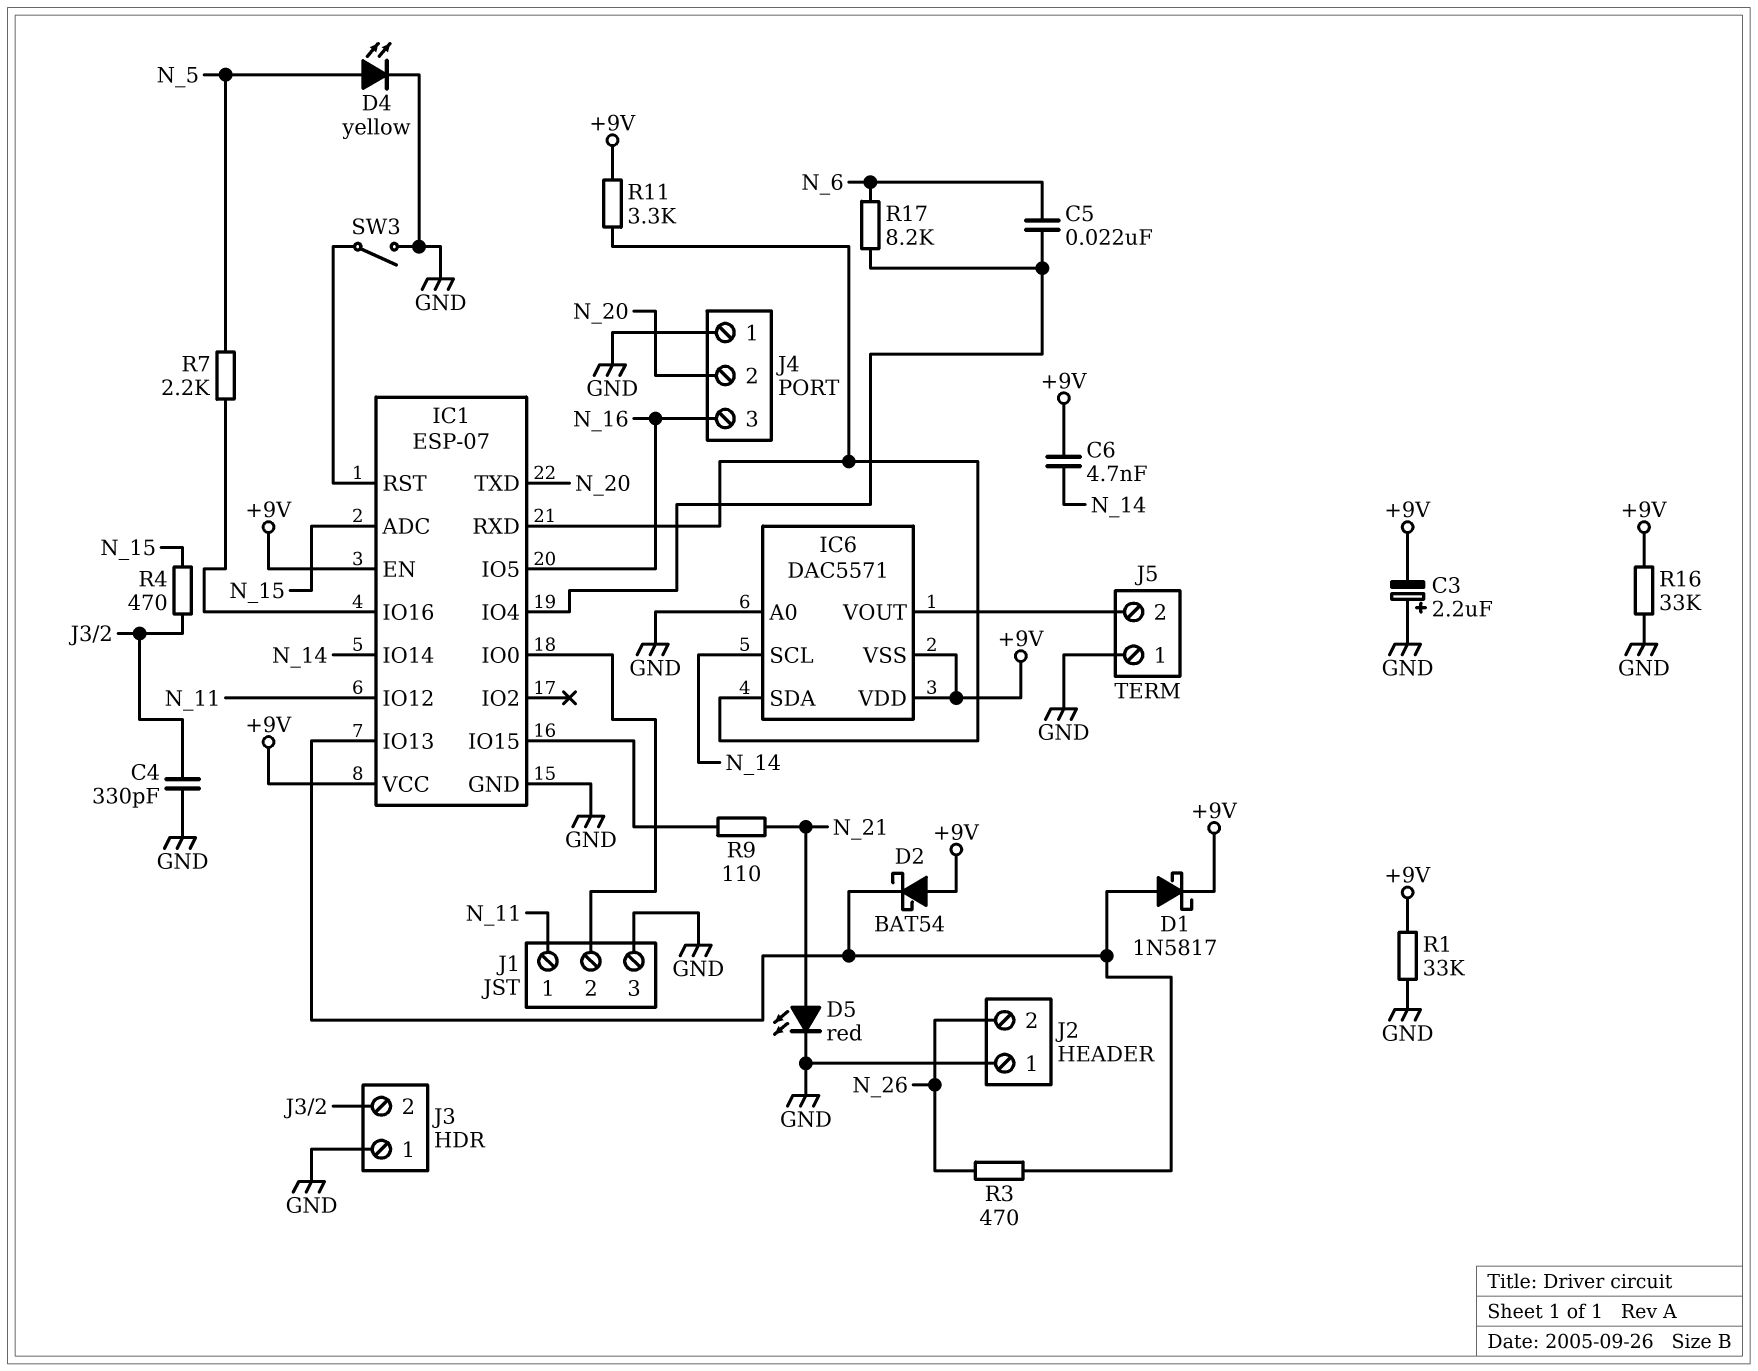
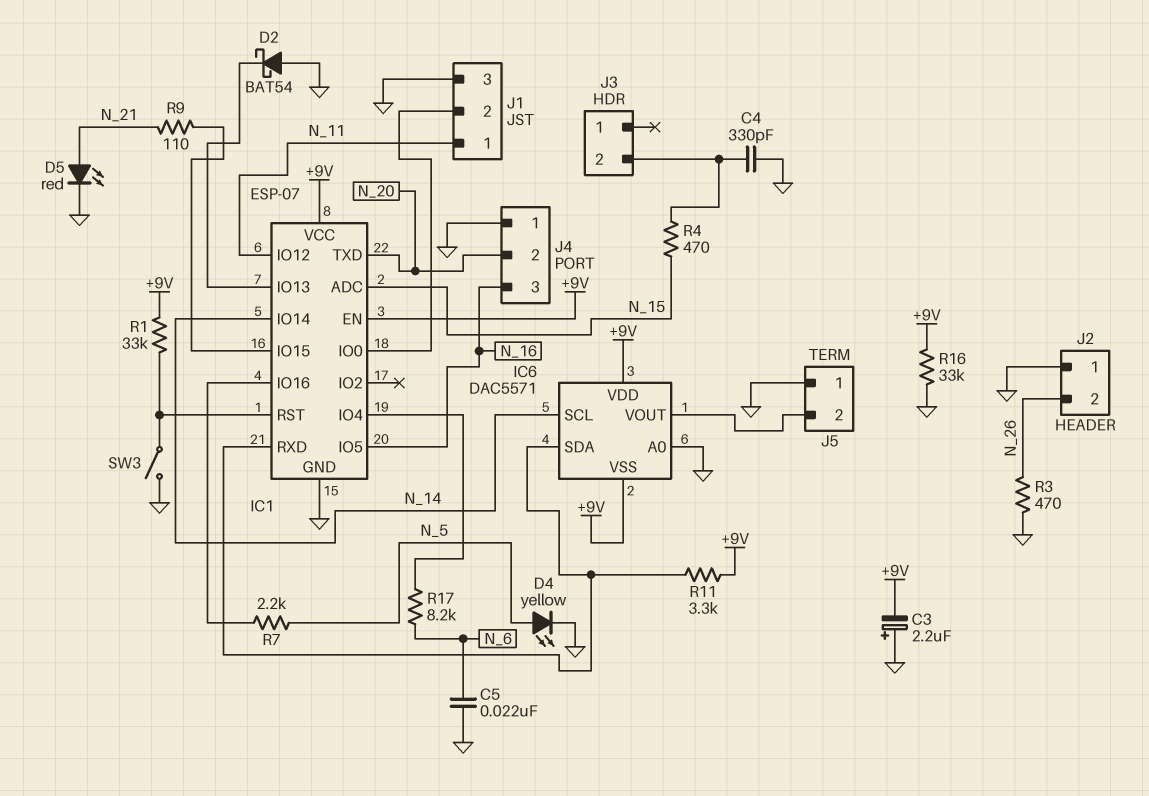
C5: 22nF (IC1/IO4, N_6) -> 22nF (GND, N_6)
C6: 4.7nF (+9V, N_14) -> none
D1: schottky 1N5817 (A IC1/IO13, K +9V) -> none
D2: schottky BAT54 (A +9V, K IC1/IO13) -> schottky BAT54 (A GND, K IC1/IO13)
J3 pin 1: GND -> none
R1: 33k (+9V, GND) -> 33k (+9V, IC1/RST)
R3: 470 (IC1/IO13, N_26) -> 470 (GND, N_26)

